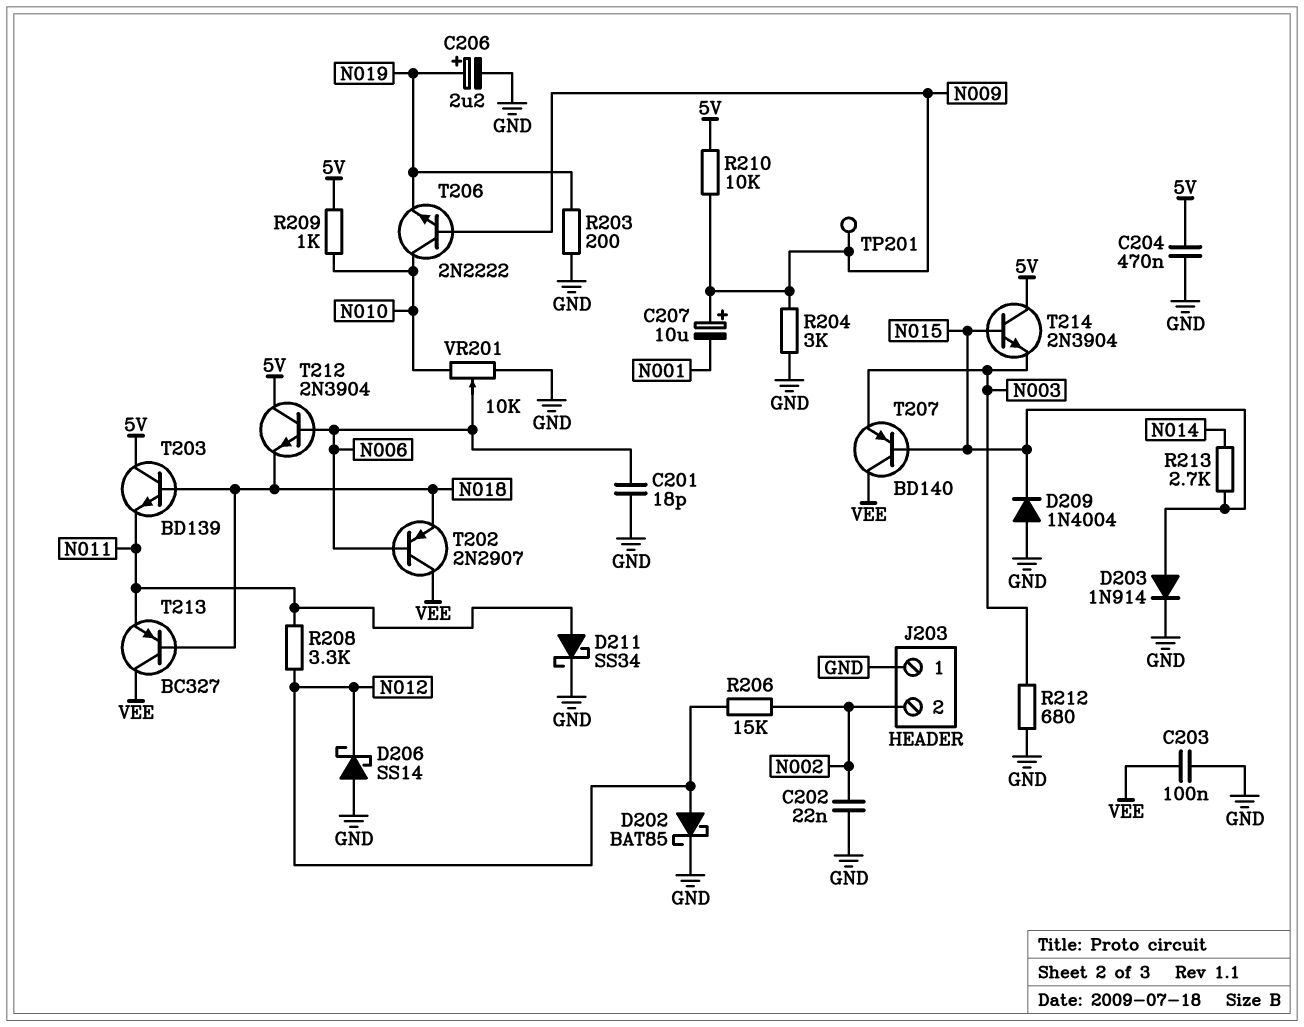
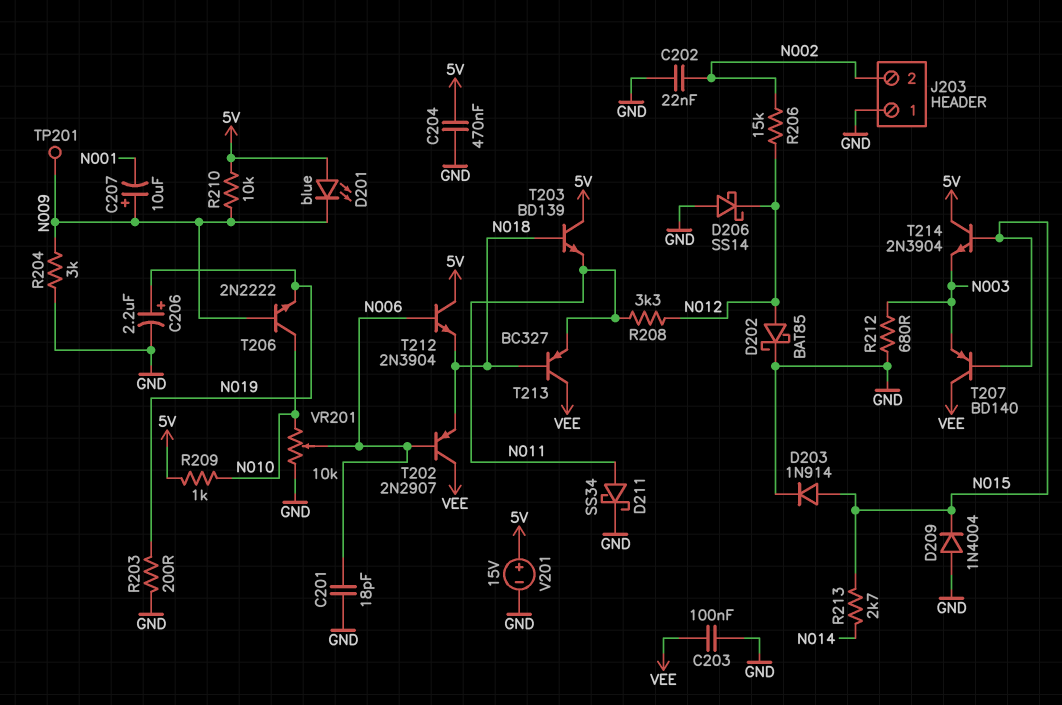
D201: none -> LED blue (A 5V, K N009)
V201: none -> 15V (plus 5V, minus GND)

